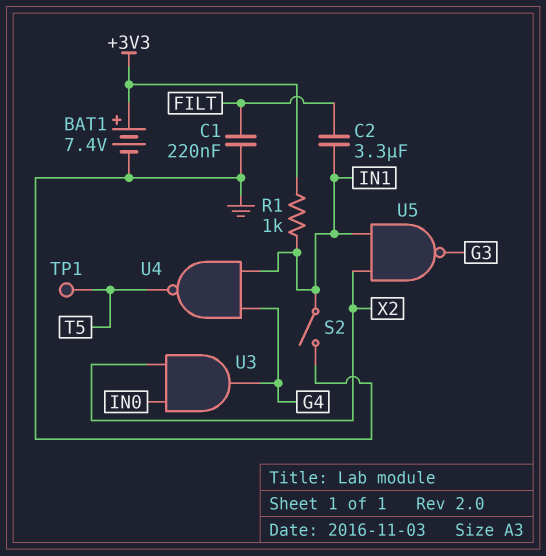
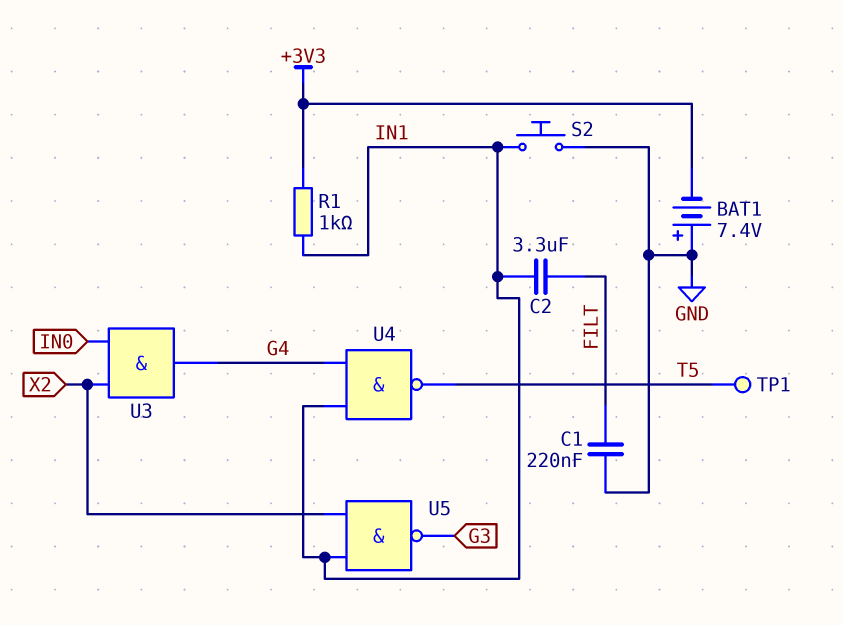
BAT1: 7.4V (plus +3V3, minus GND) -> 7.4V (plus GND, minus +3V3)
S2: switch (GND, IN1) -> button (GND, IN1)

